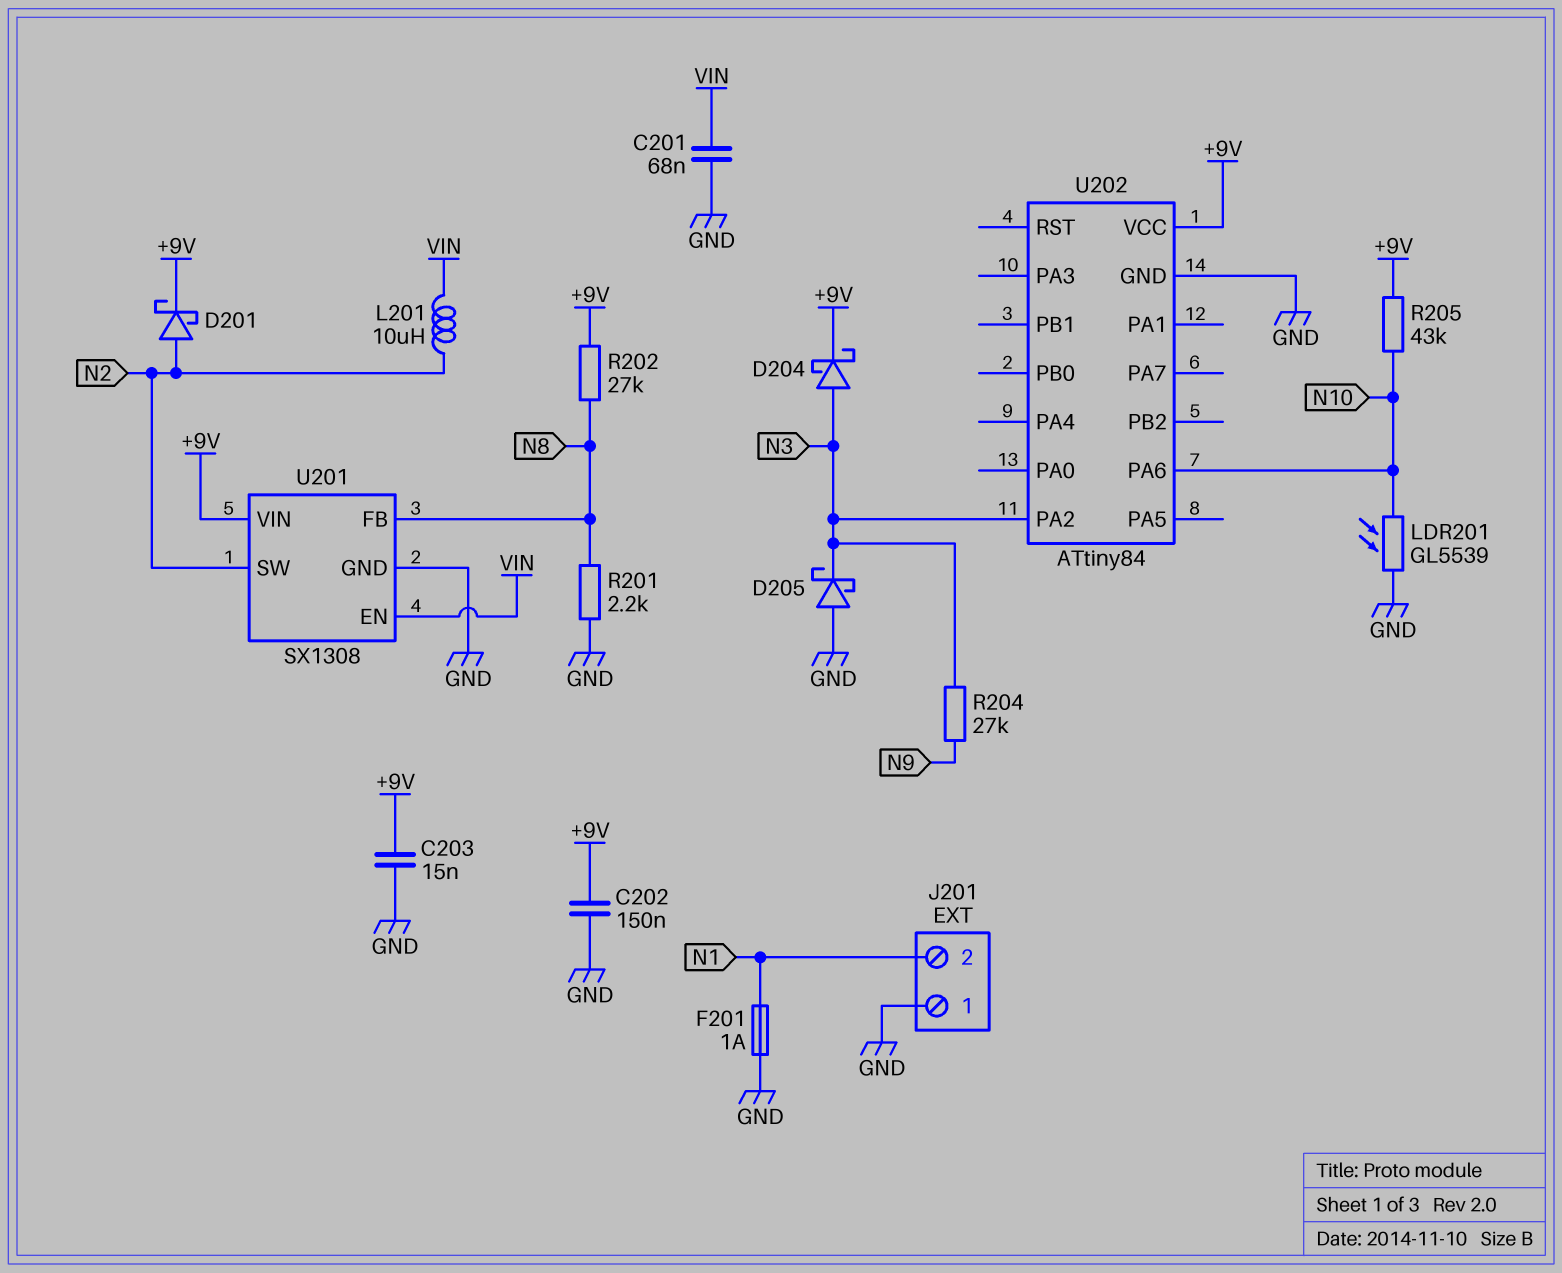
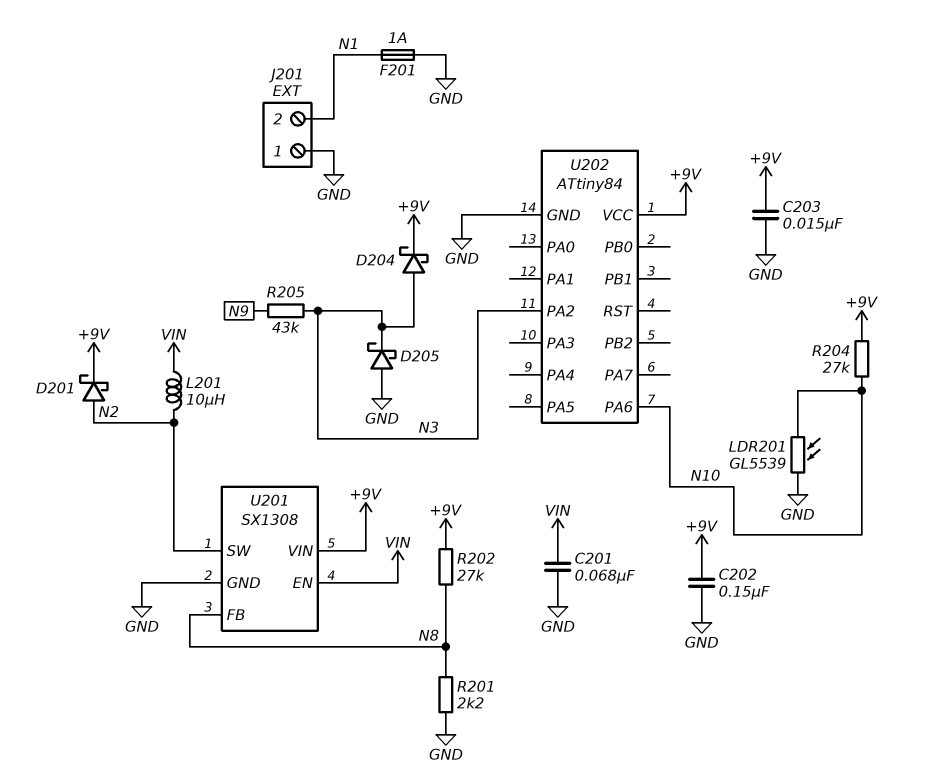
R204: 27k (N3, N9) -> 27k (+9V, N10)
R205: 43k (+9V, N10) -> 43k (N3, N9)

